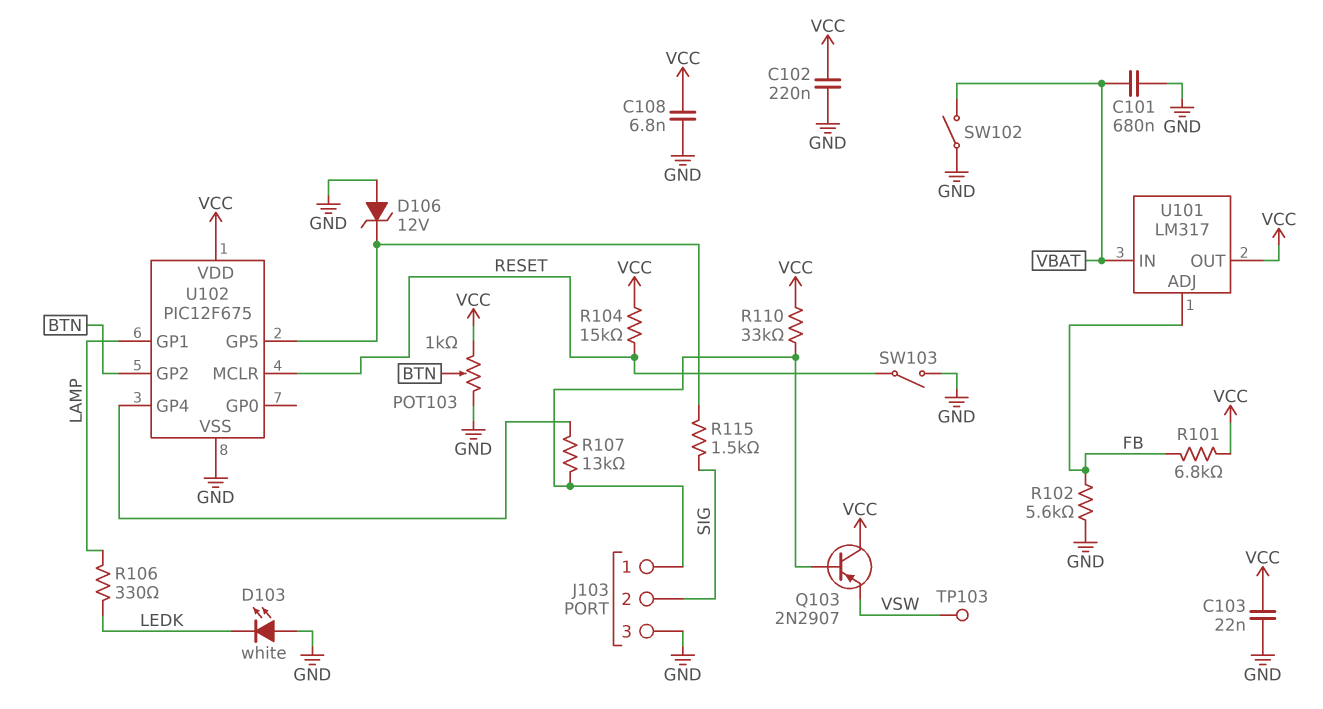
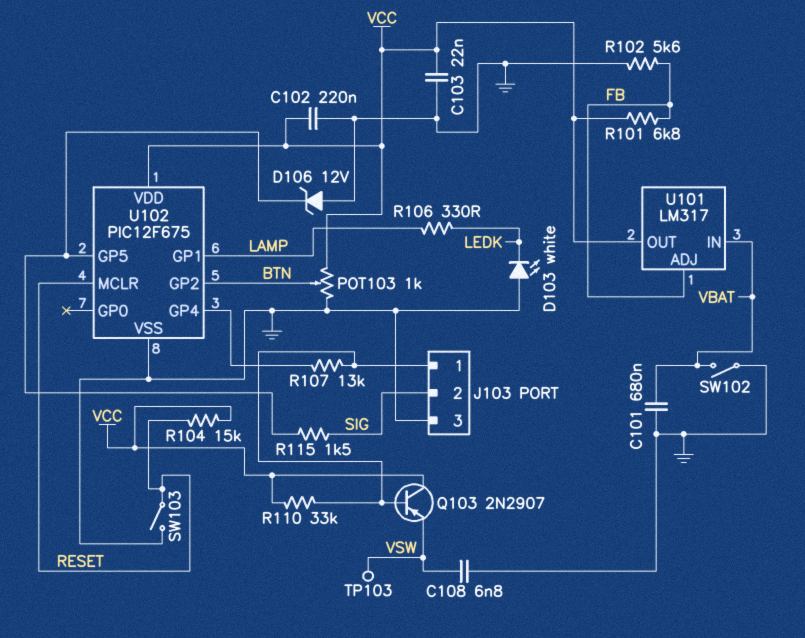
C108: 6.8nF (GND, VCC) -> 6.8nF (GND, VSW)

